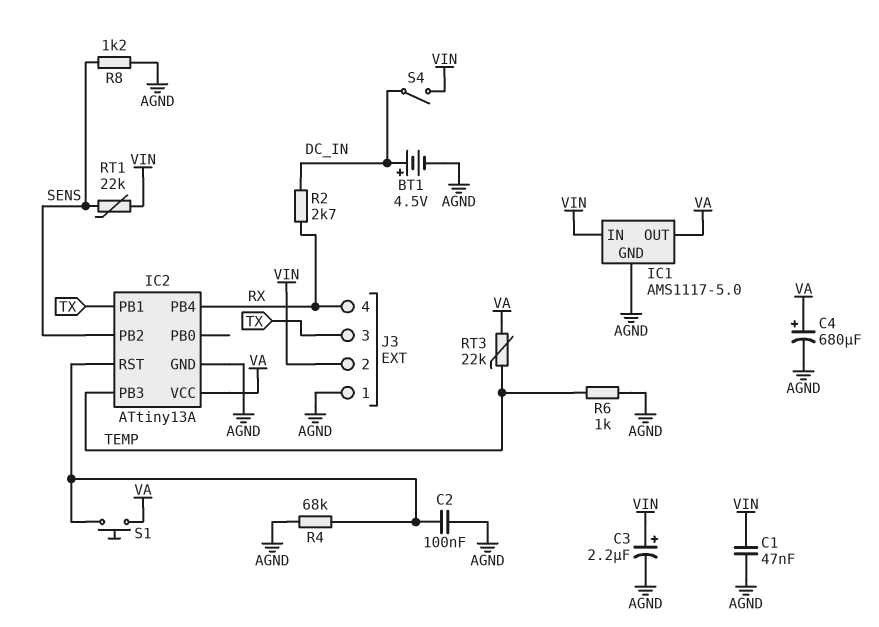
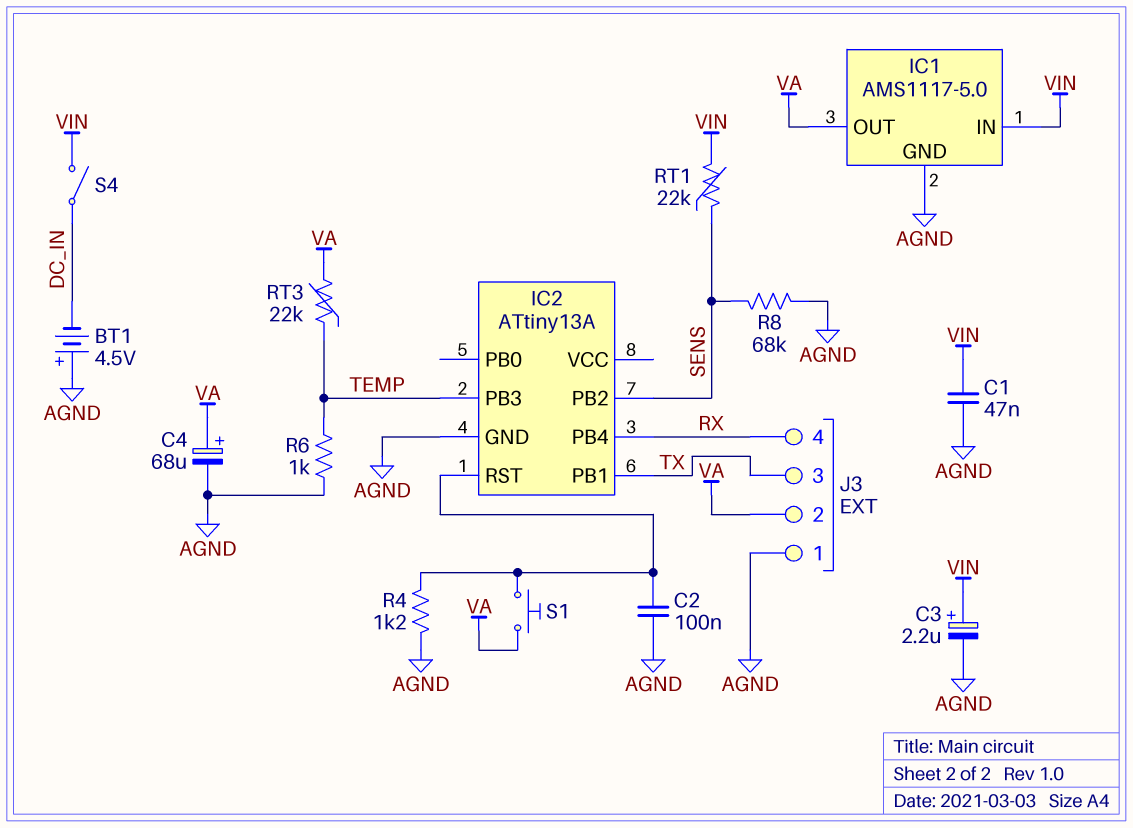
BT1: 4.5V (plus DC_IN, minus AGND) -> 4.5V (plus AGND, minus DC_IN)
C4: 680uF (plus VA, minus AGND) -> 68uF (plus VA, minus AGND)
IC2 pin VCC: VA -> none
J3 pin 2: VIN -> VA
R2: 2.7k (DC_IN, RX) -> none
R4: 68k (AGND, IC2/RST) -> 1.2k (AGND, IC2/RST)
R8: 1.2k (AGND, SENS) -> 68k (AGND, SENS)

